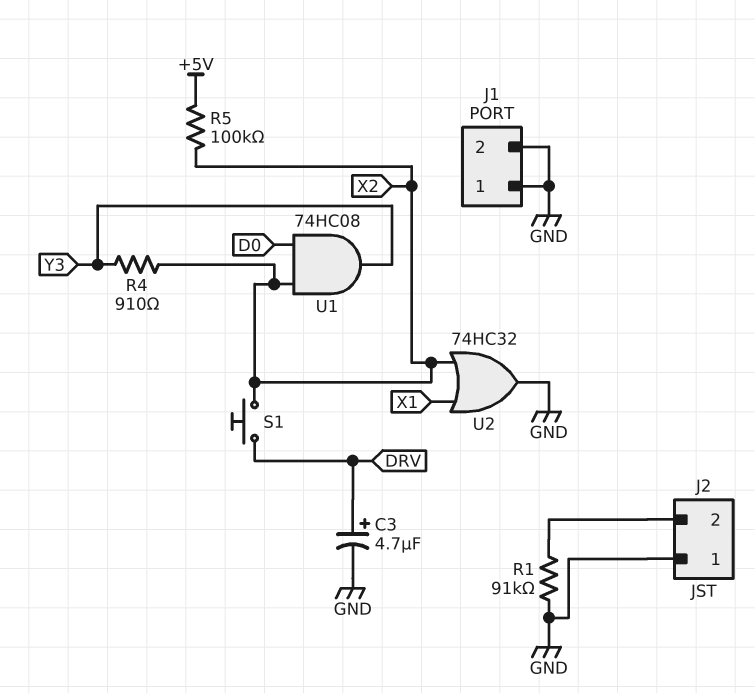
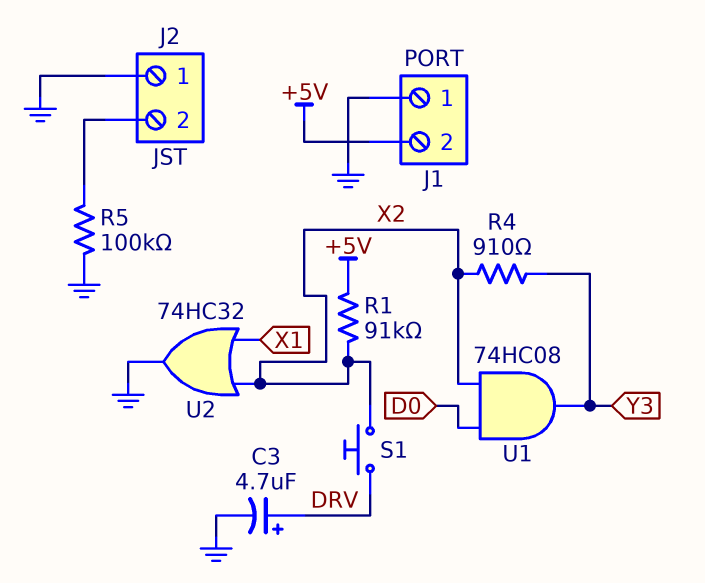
J1 pin 2: GND -> +5V
R1: 91k (GND, J2/2) -> 91k (+5V, X2)
R5: 100k (+5V, X2) -> 100k (GND, J2/2)

